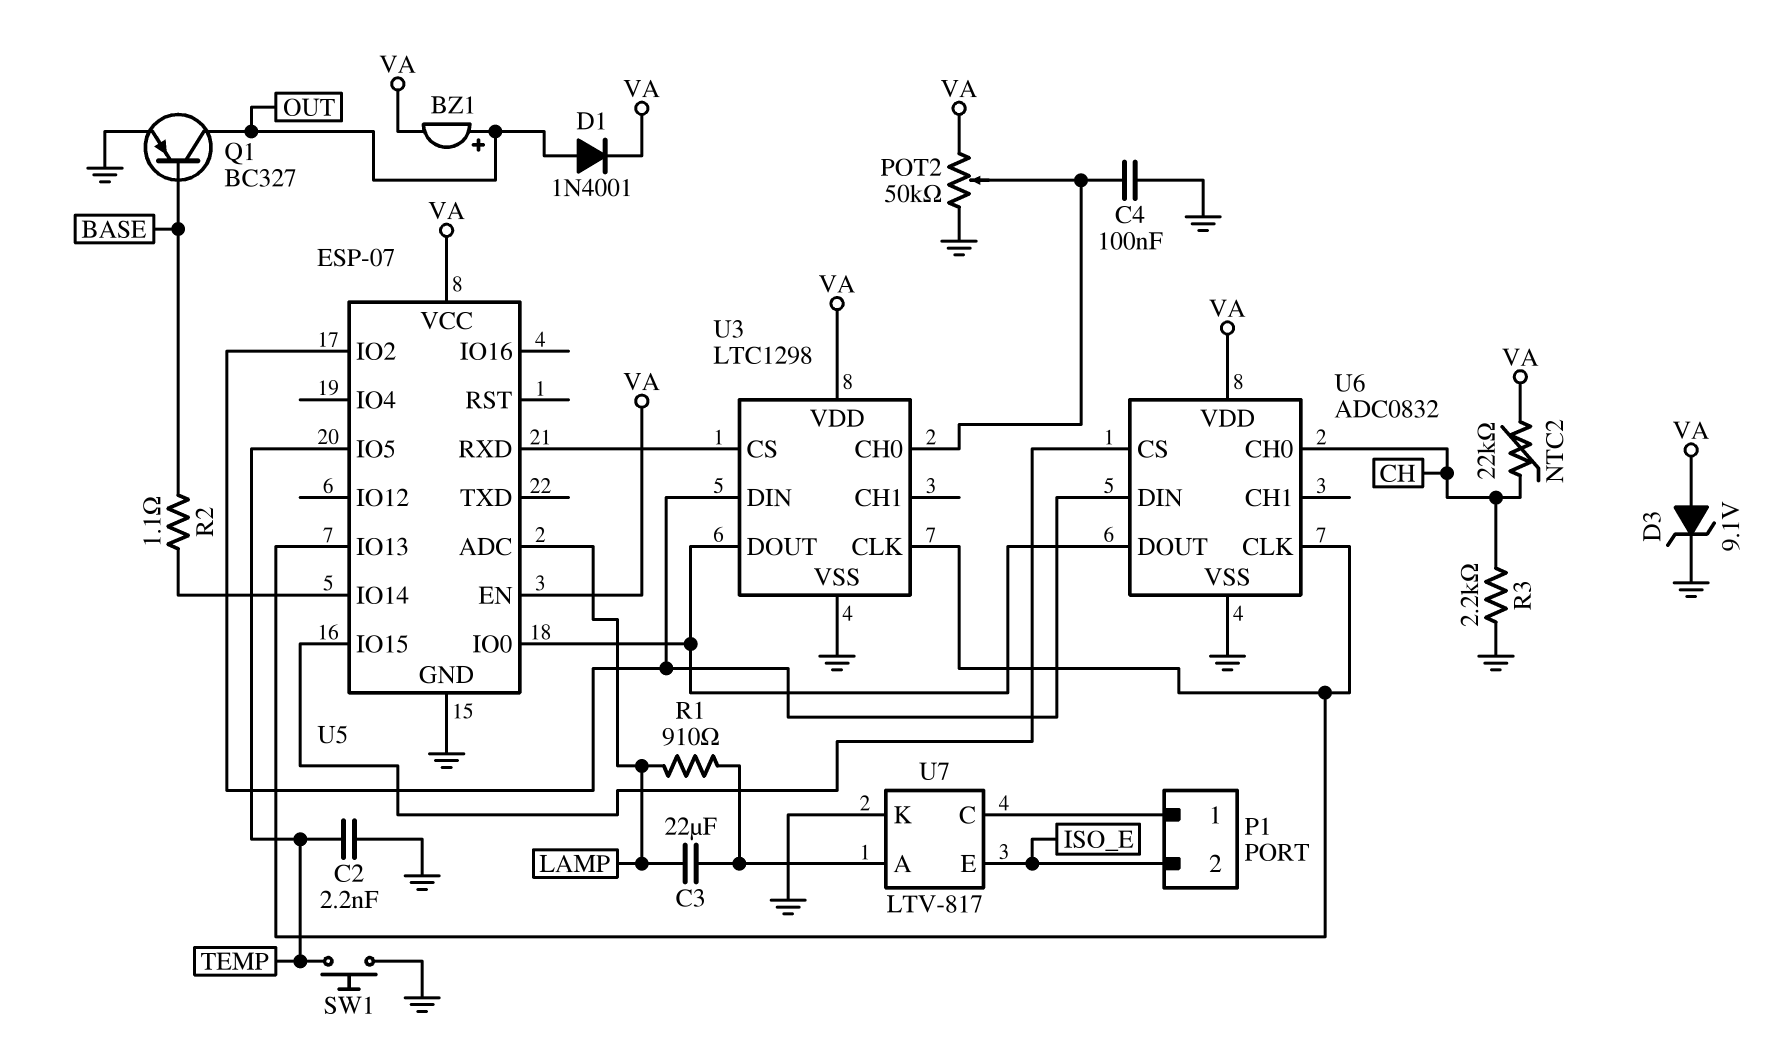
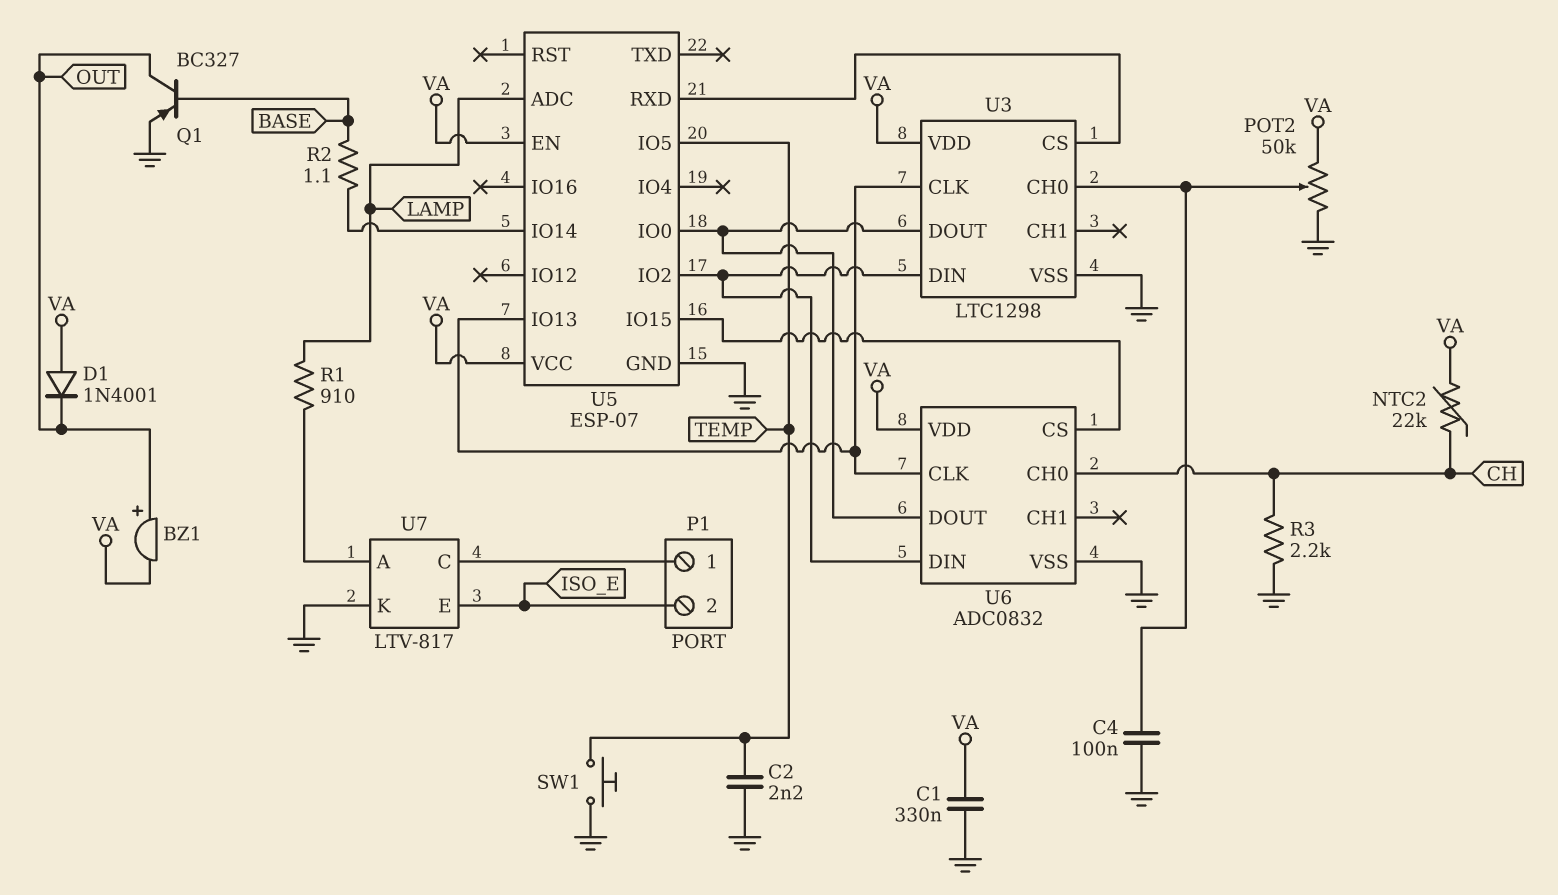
C1: none -> 330nF (GND, VA)
C3: 22uF (LAMP, U7/A) -> none
D1: diode 1N4001 (A OUT, K VA) -> diode 1N4001 (A VA, K OUT)
D3: zener 9.1V (A VA, K GND) -> none

